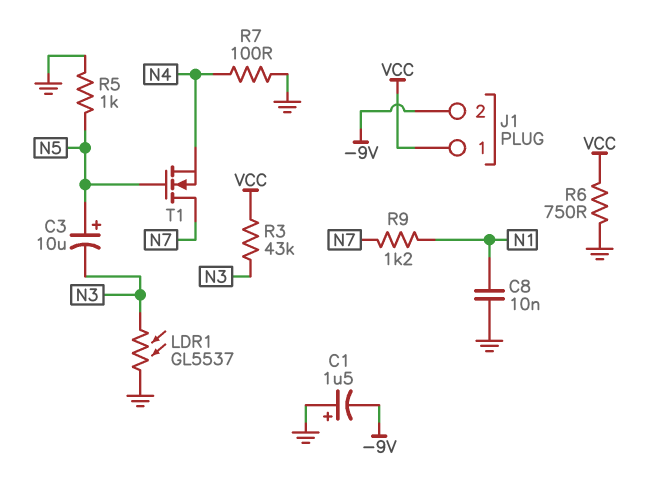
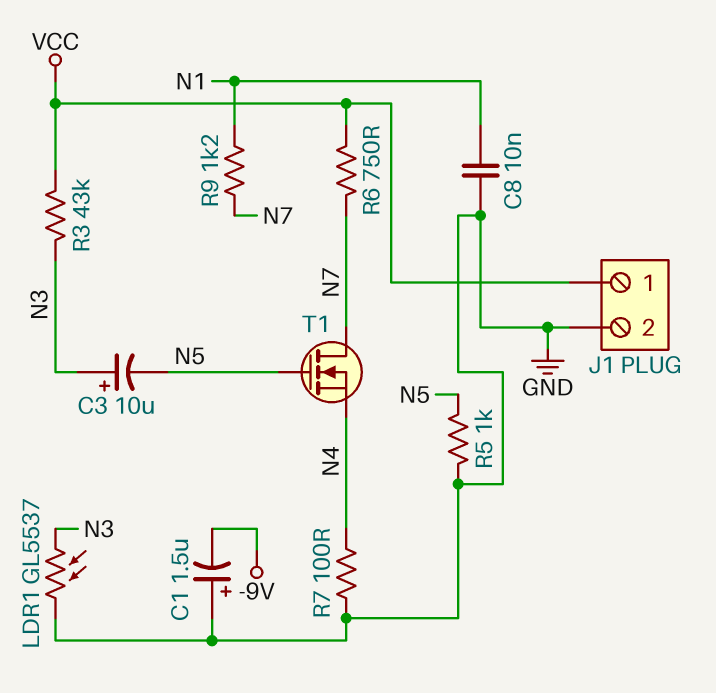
C3: 10uF (plus N5, minus N3) -> 10uF (plus N3, minus N5)
J1 pin 2: -9V -> GND
R6: 750 (GND, VCC) -> 750 (N7, VCC)

